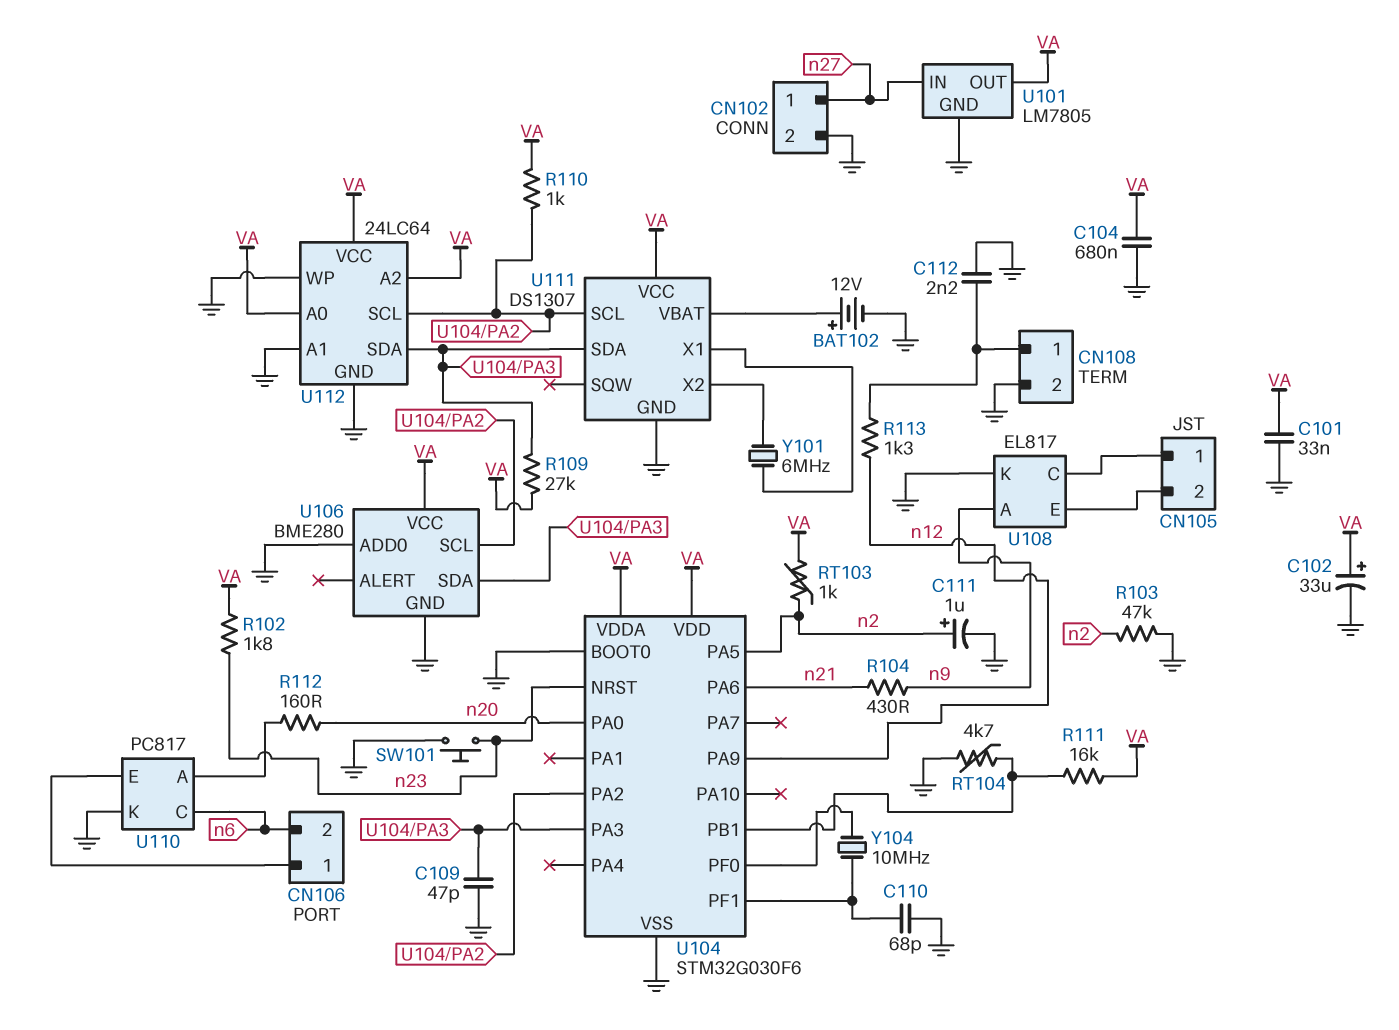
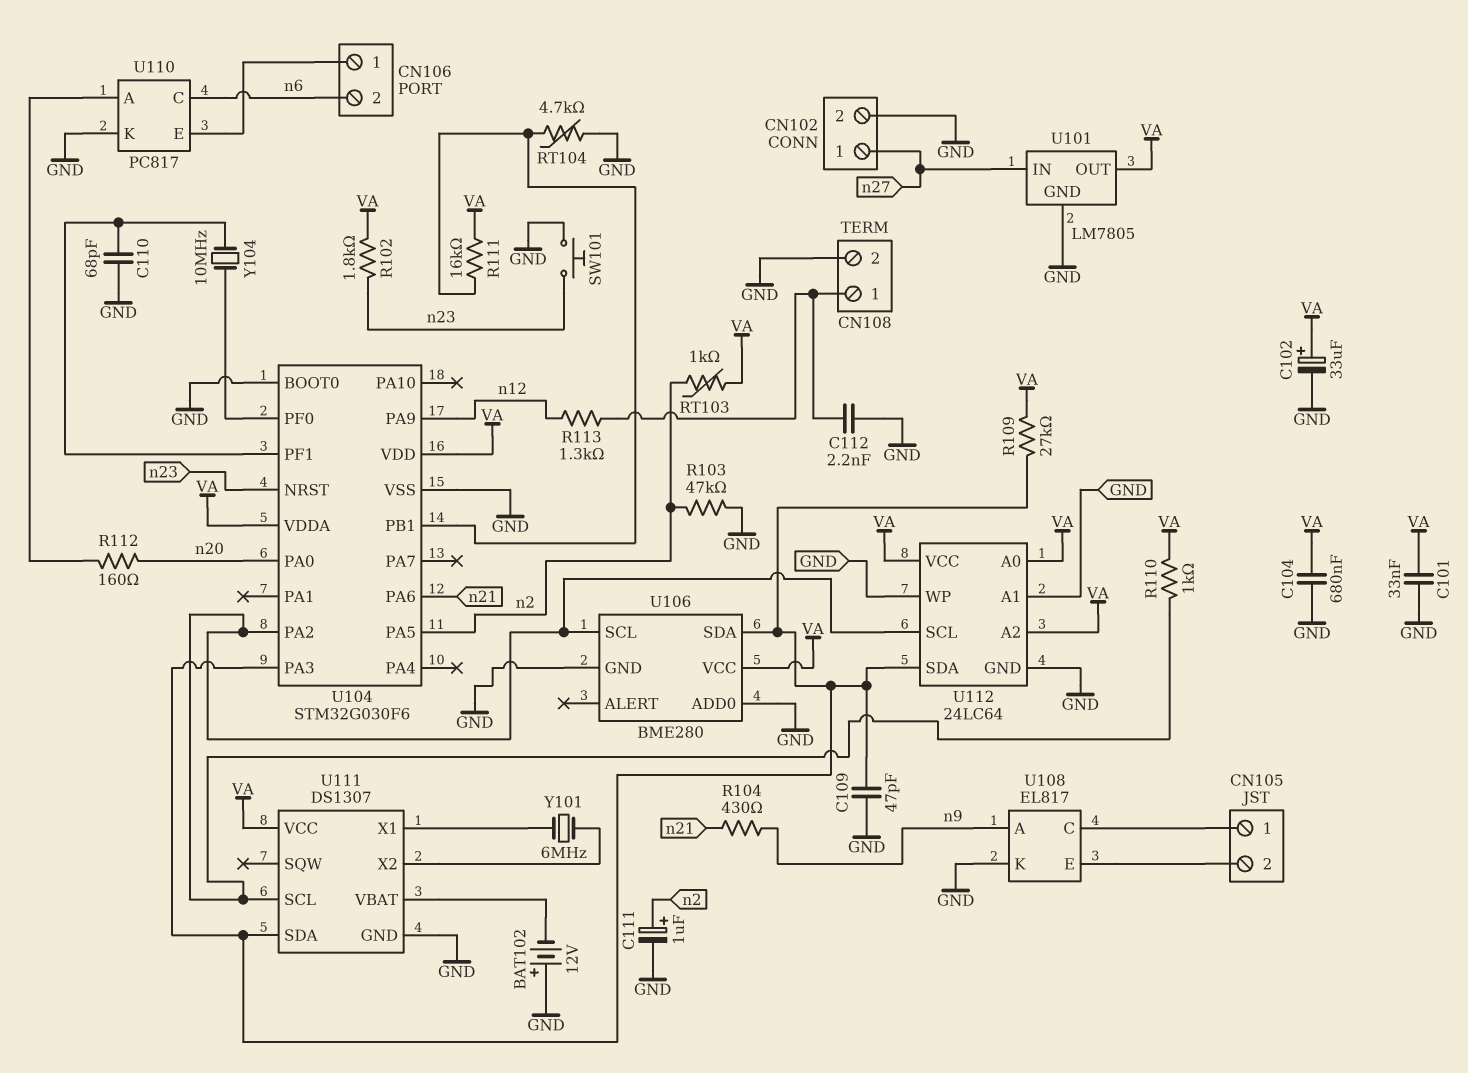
BAT102: 12V (plus U111/VBAT, minus GND) -> 12V (plus GND, minus U111/VBAT)

